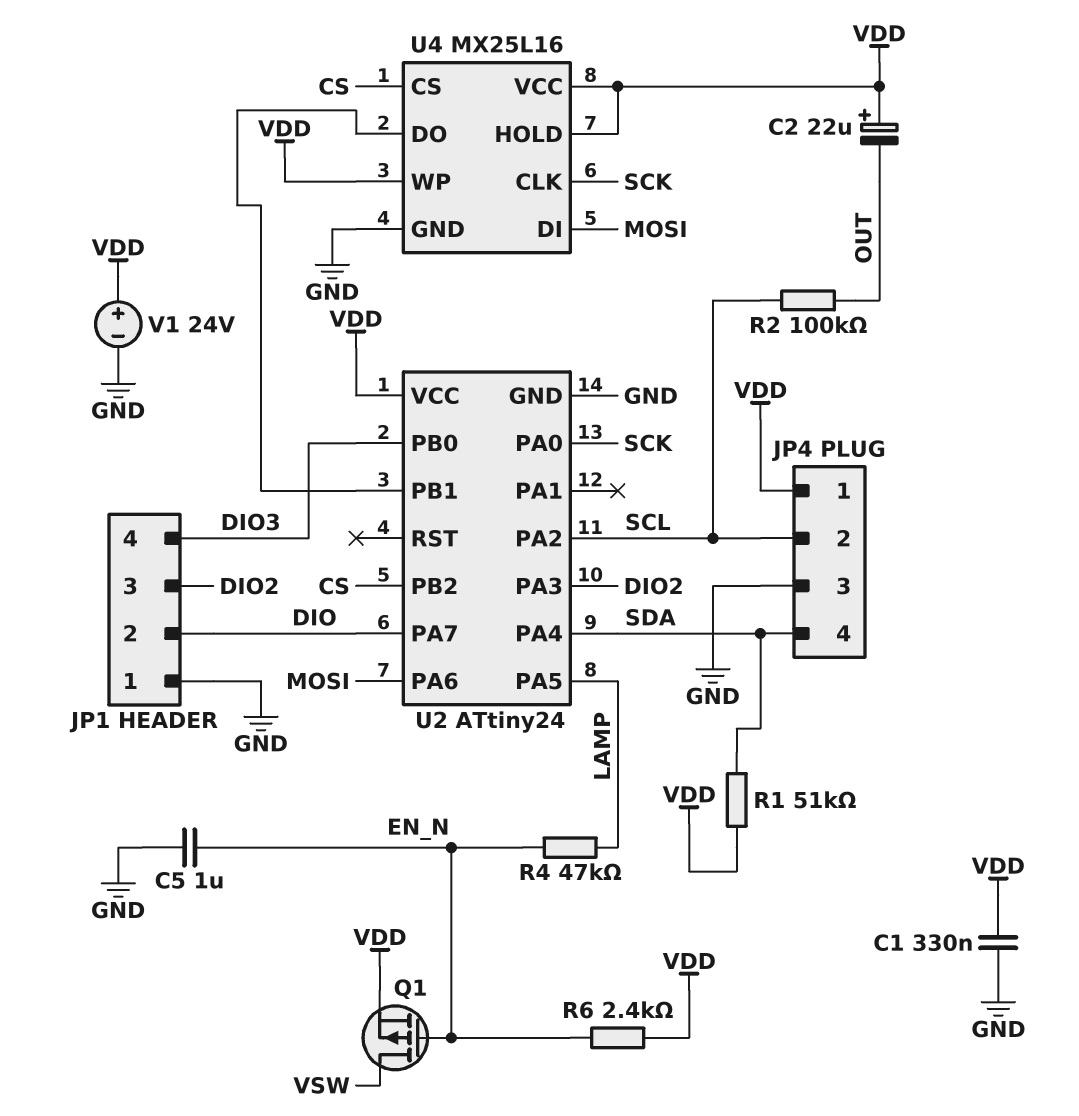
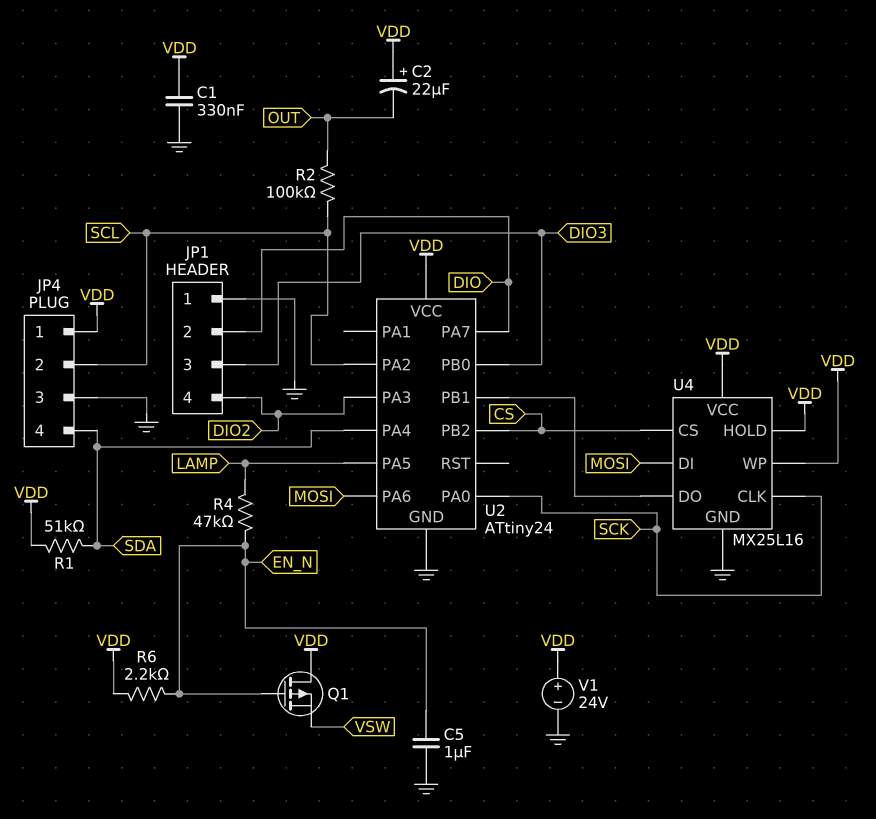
JP1 pin 3: DIO2 -> DIO3
JP1 pin 4: DIO3 -> DIO2
Q1: PMOS (G EN_N, D VSW, S VDD) -> PMOS (G EN_N, D VDD, S VSW)
R6: 2.4k (EN_N, VDD) -> 2.2k (EN_N, VDD)

